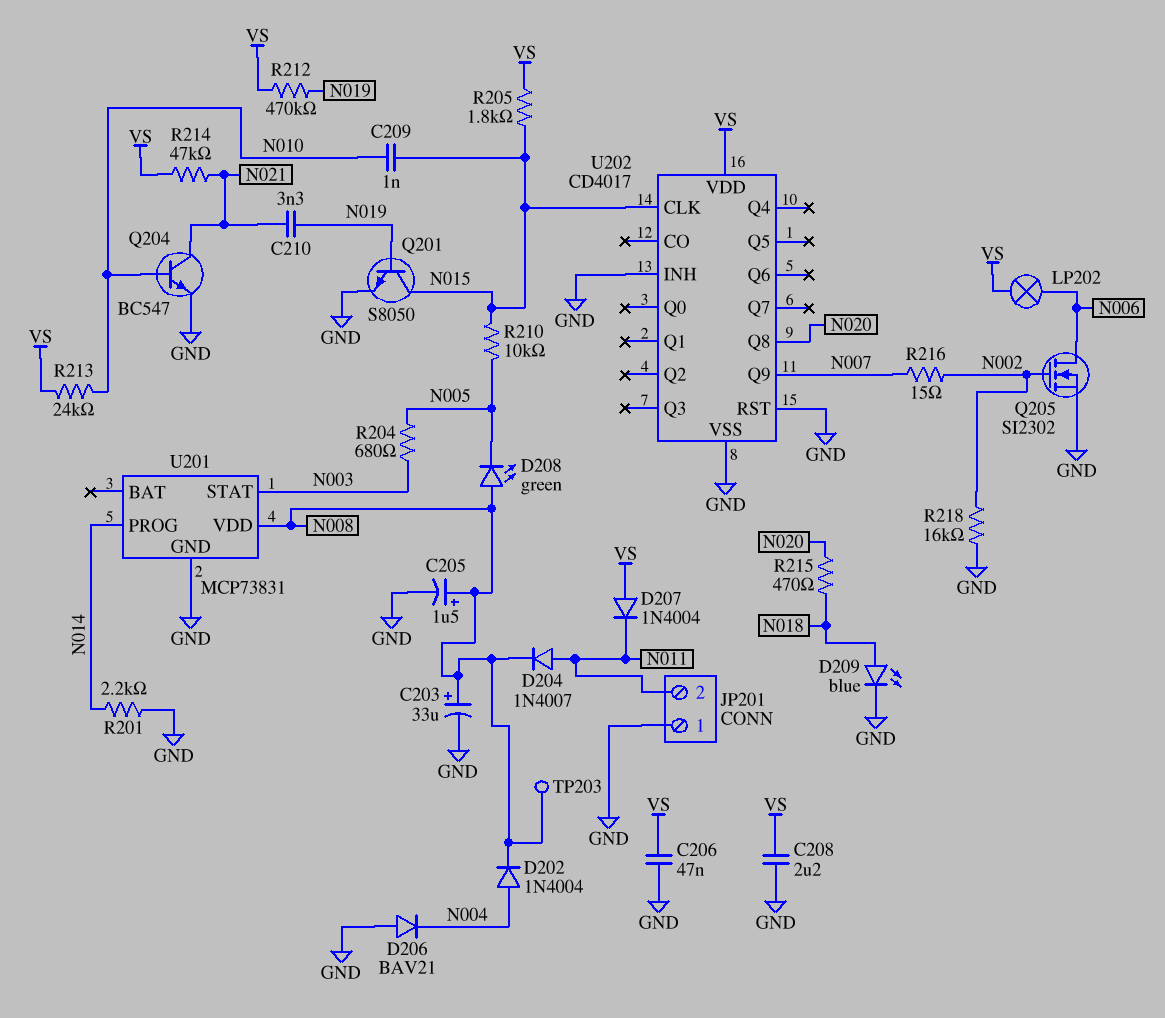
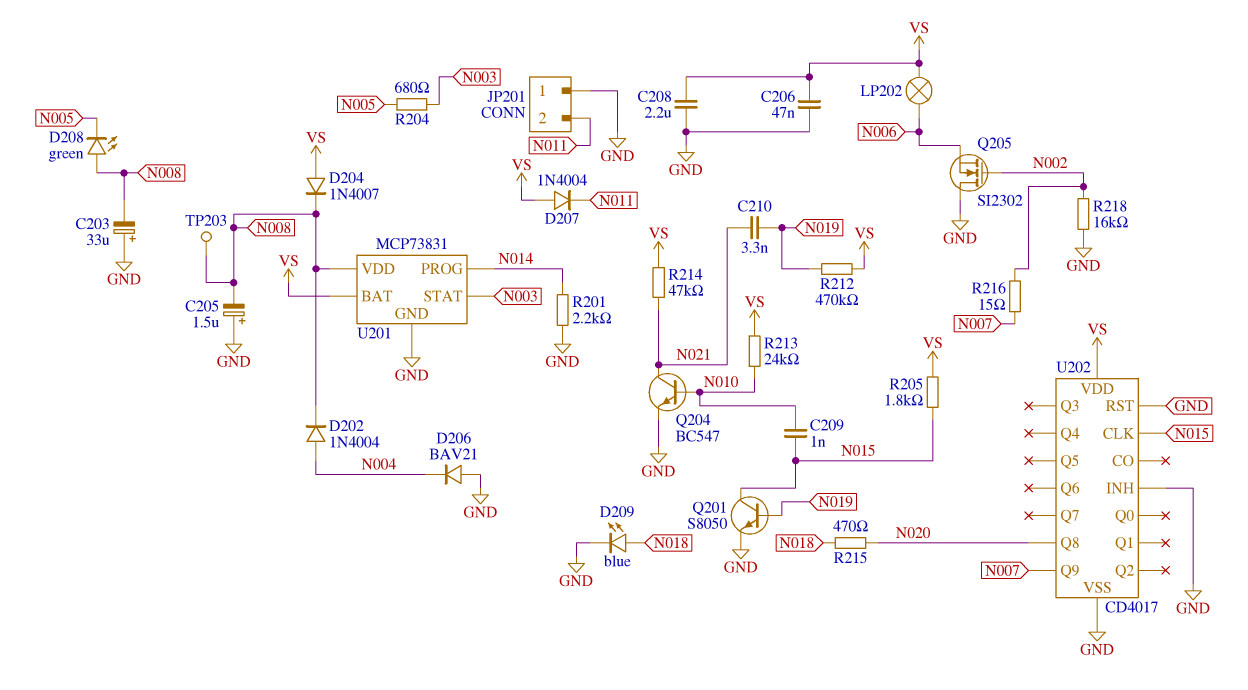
C203: 33uF (plus N008, minus GND) -> 33uF (plus GND, minus N008)
C205: 1.5uF (plus N008, minus GND) -> 1.5uF (plus GND, minus N008)
D204: diode 1N4007 (A N011, K N008) -> diode 1N4007 (A VS, K N008)
Q205: NMOS SI2302 (G N002, D N006, S GND) -> NMOS SI2302 (G N002, D GND, S N006)
R210: 10k (N005, N015) -> none
U201 pin BAT: none -> VS

